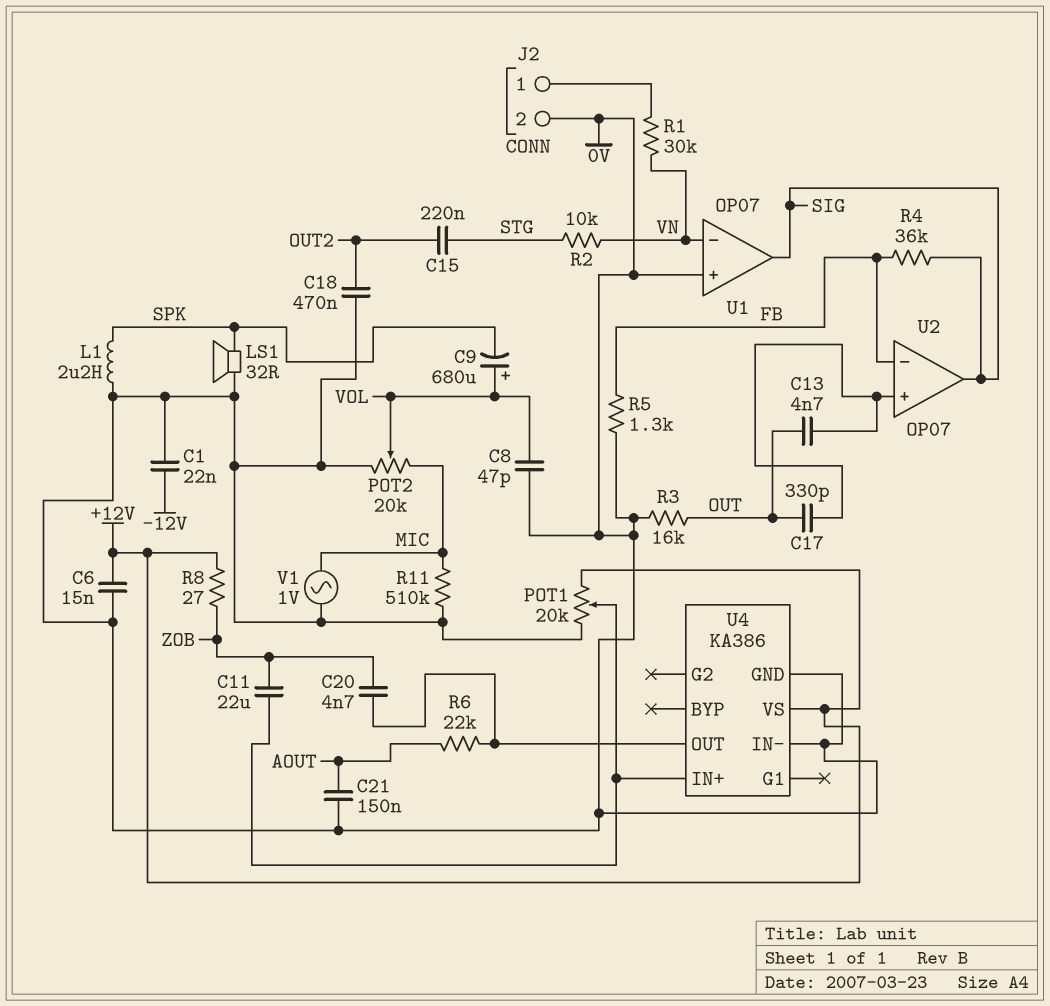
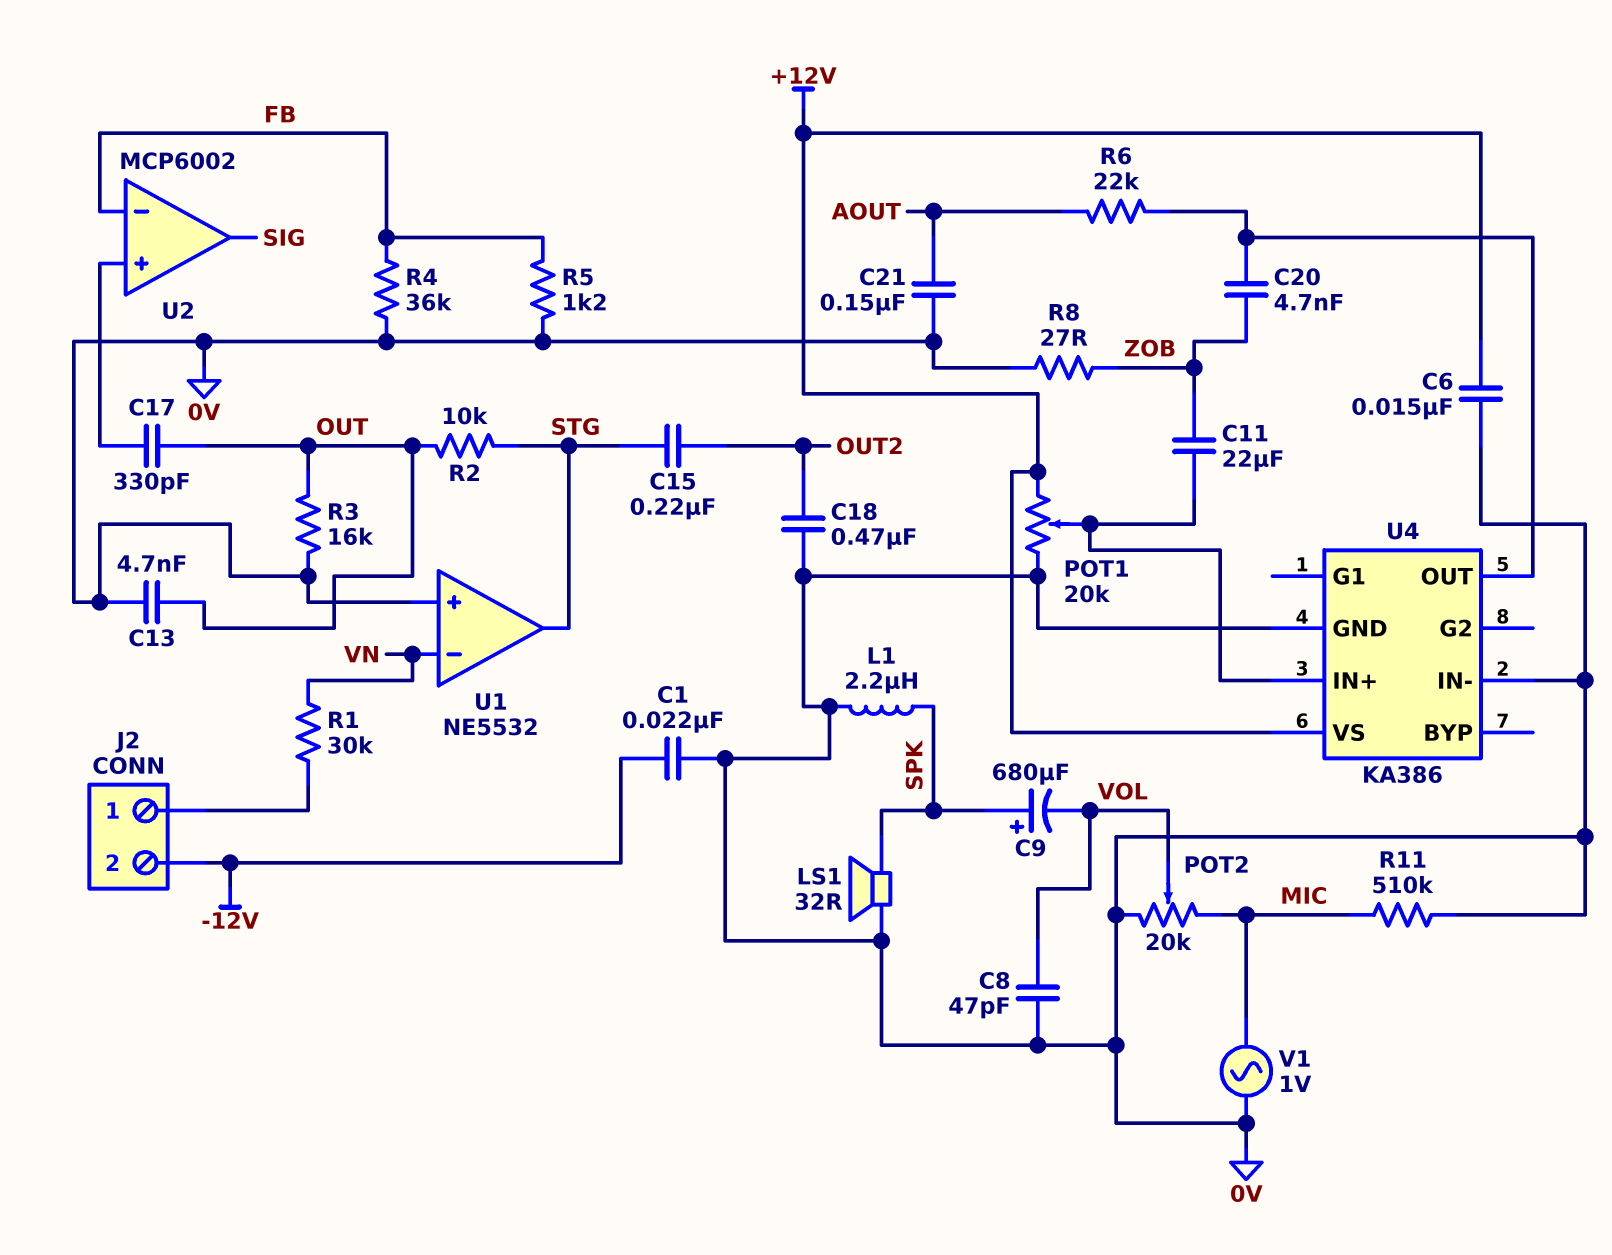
C9: 680uF (plus VOL, minus SPK) -> 680uF (plus SPK, minus VOL)
C13: 4.7nF (OUT, U2/in+) -> 4.7nF (0V, OUT)
J2 pin 2: 0V -> -12V
R2: 10k (STG, VN) -> 10k (OUT, STG)
R4: 36k (FB, SIG) -> 36k (0V, FB)
R5: 1.3k (0V, FB) -> 1.2k (0V, FB)
R8: 27 (+12V, ZOB) -> 27 (0V, ZOB)
U1: OP07 -> NE5532
U1 pin out: SIG -> STG
U2: OP07 -> MCP6002

